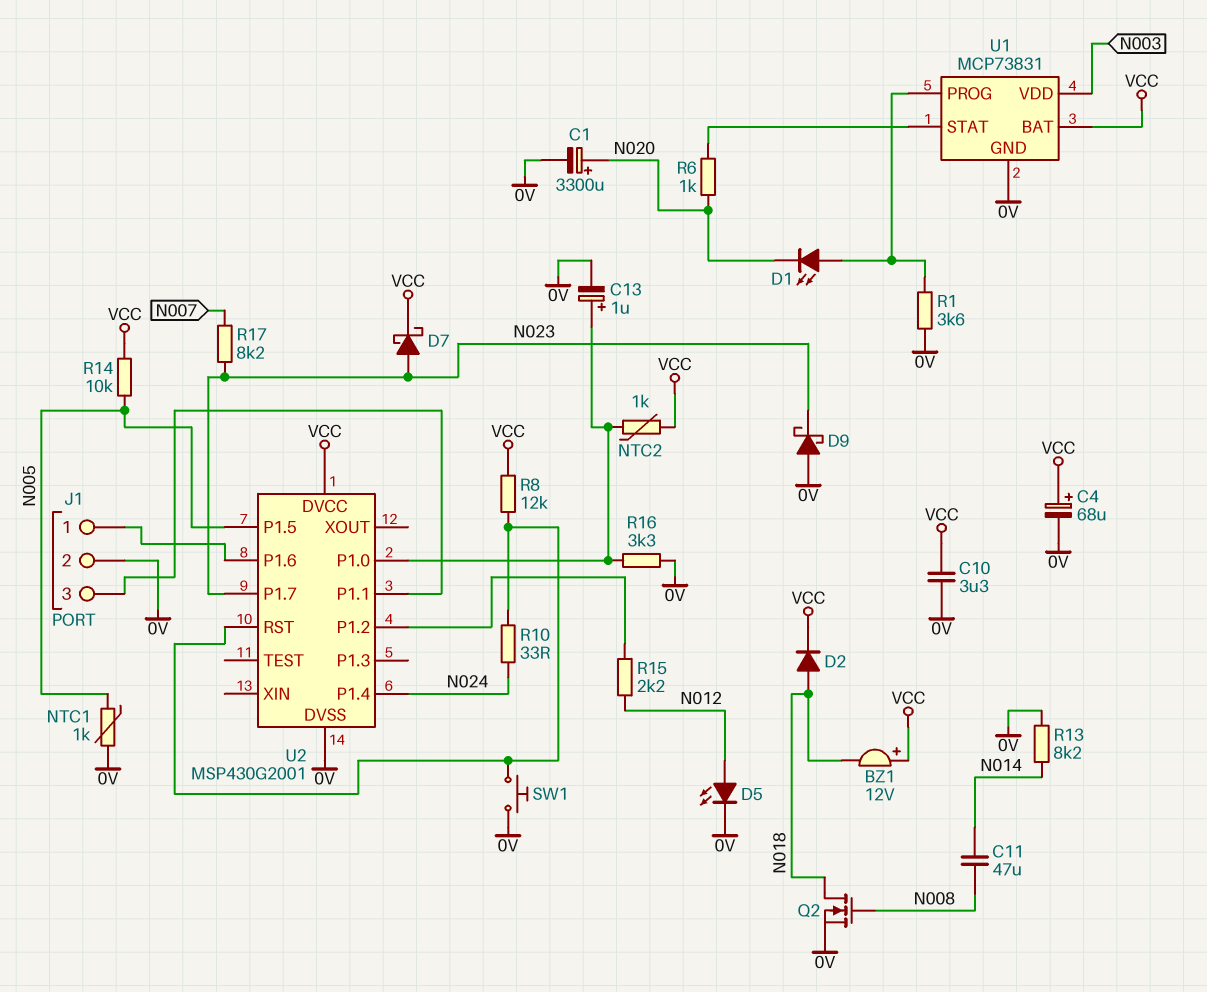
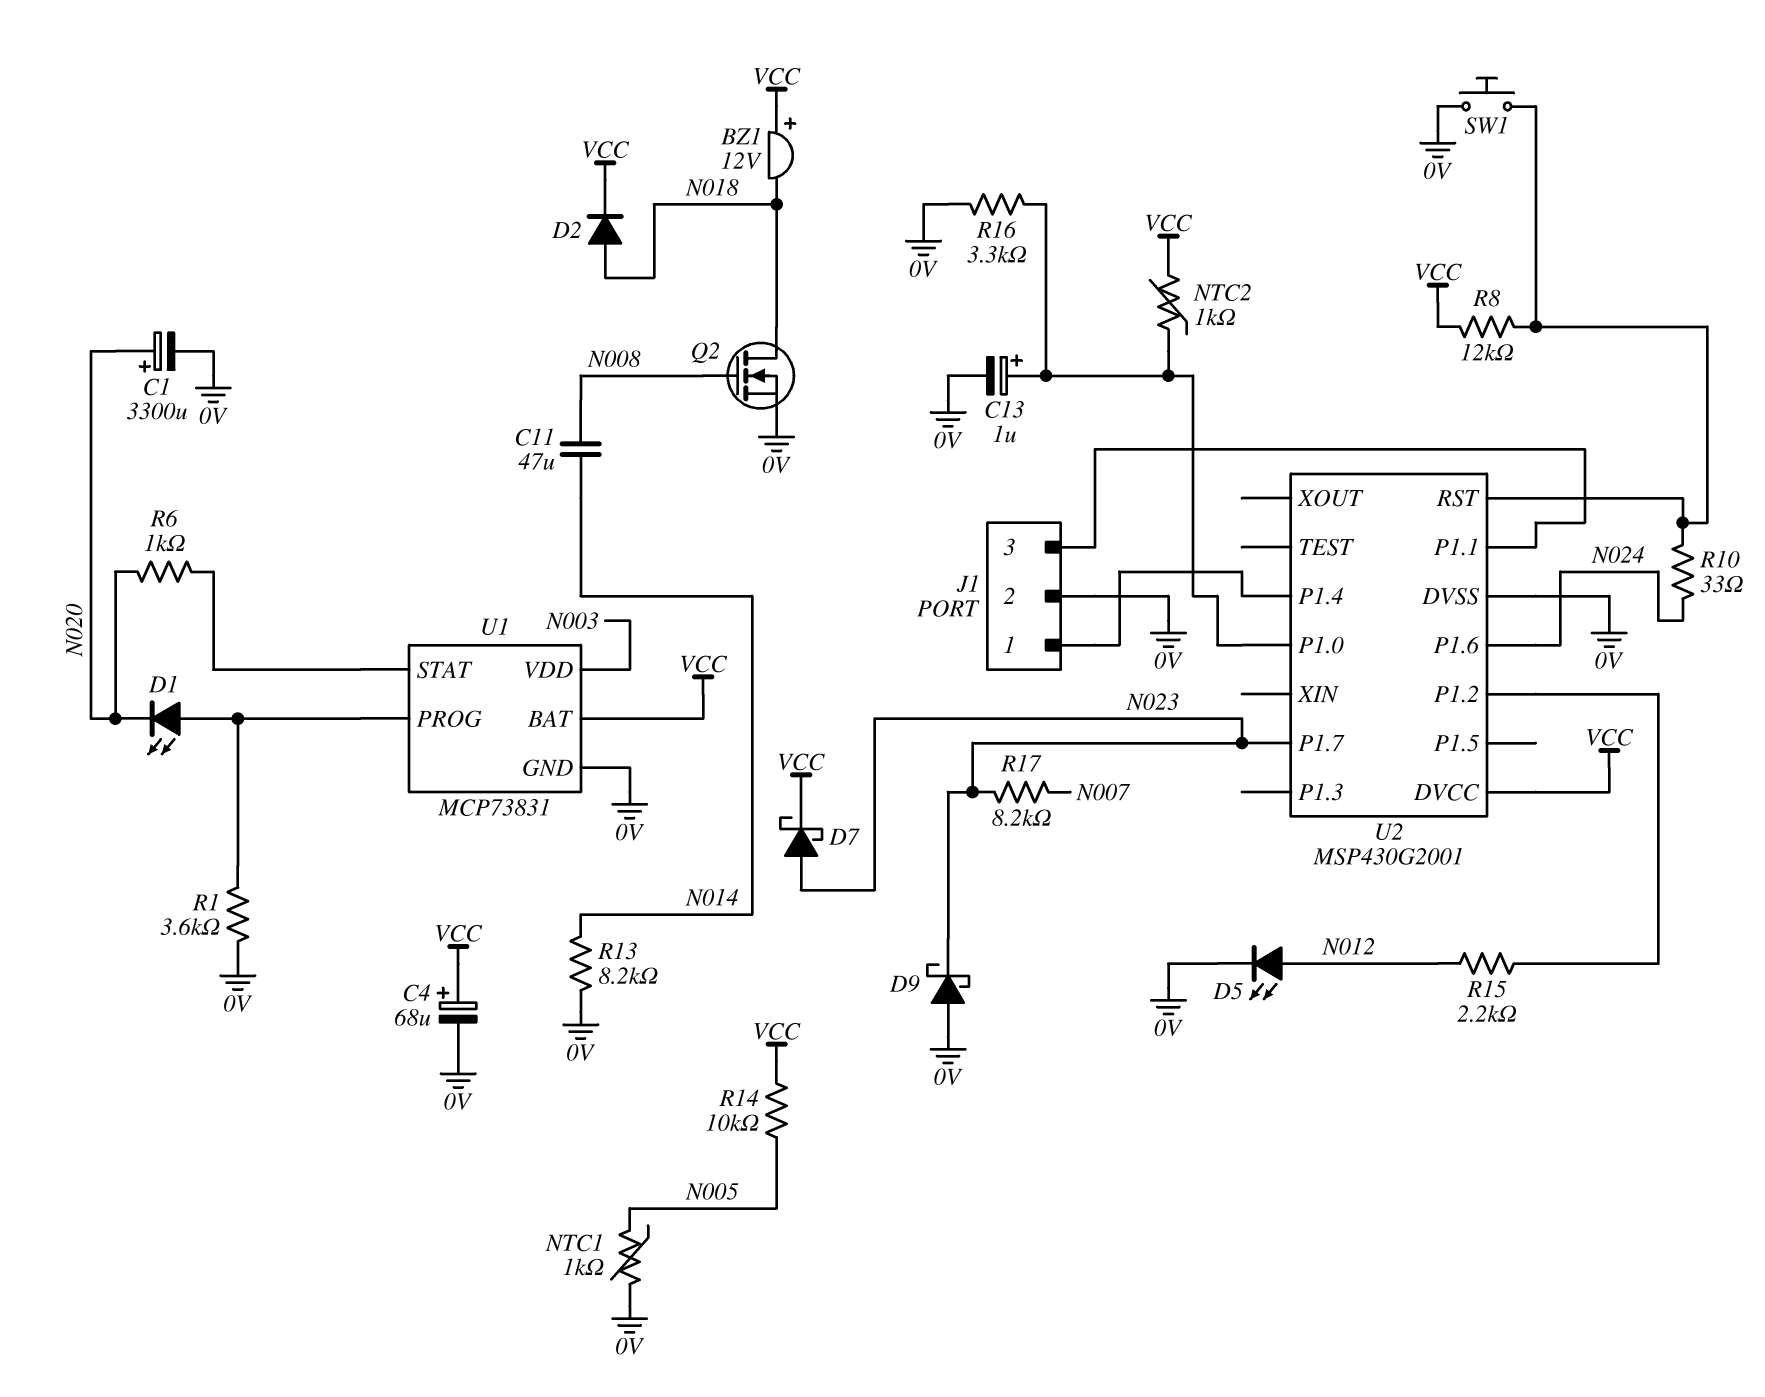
C10: 3.3uF (0V, VCC) -> none
U2 pin P1.4: N024 -> J1/1
U2 pin P1.5: N005 -> none
U2 pin P1.6: J1/1 -> N024

